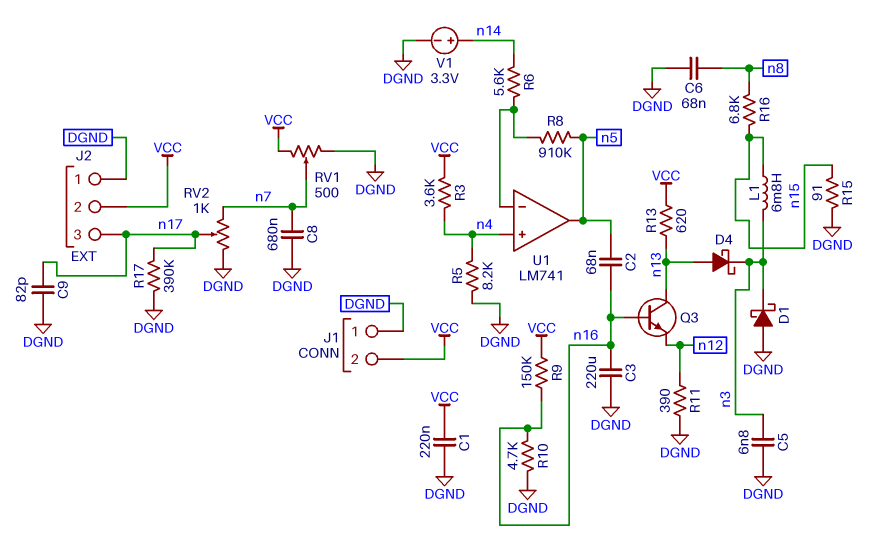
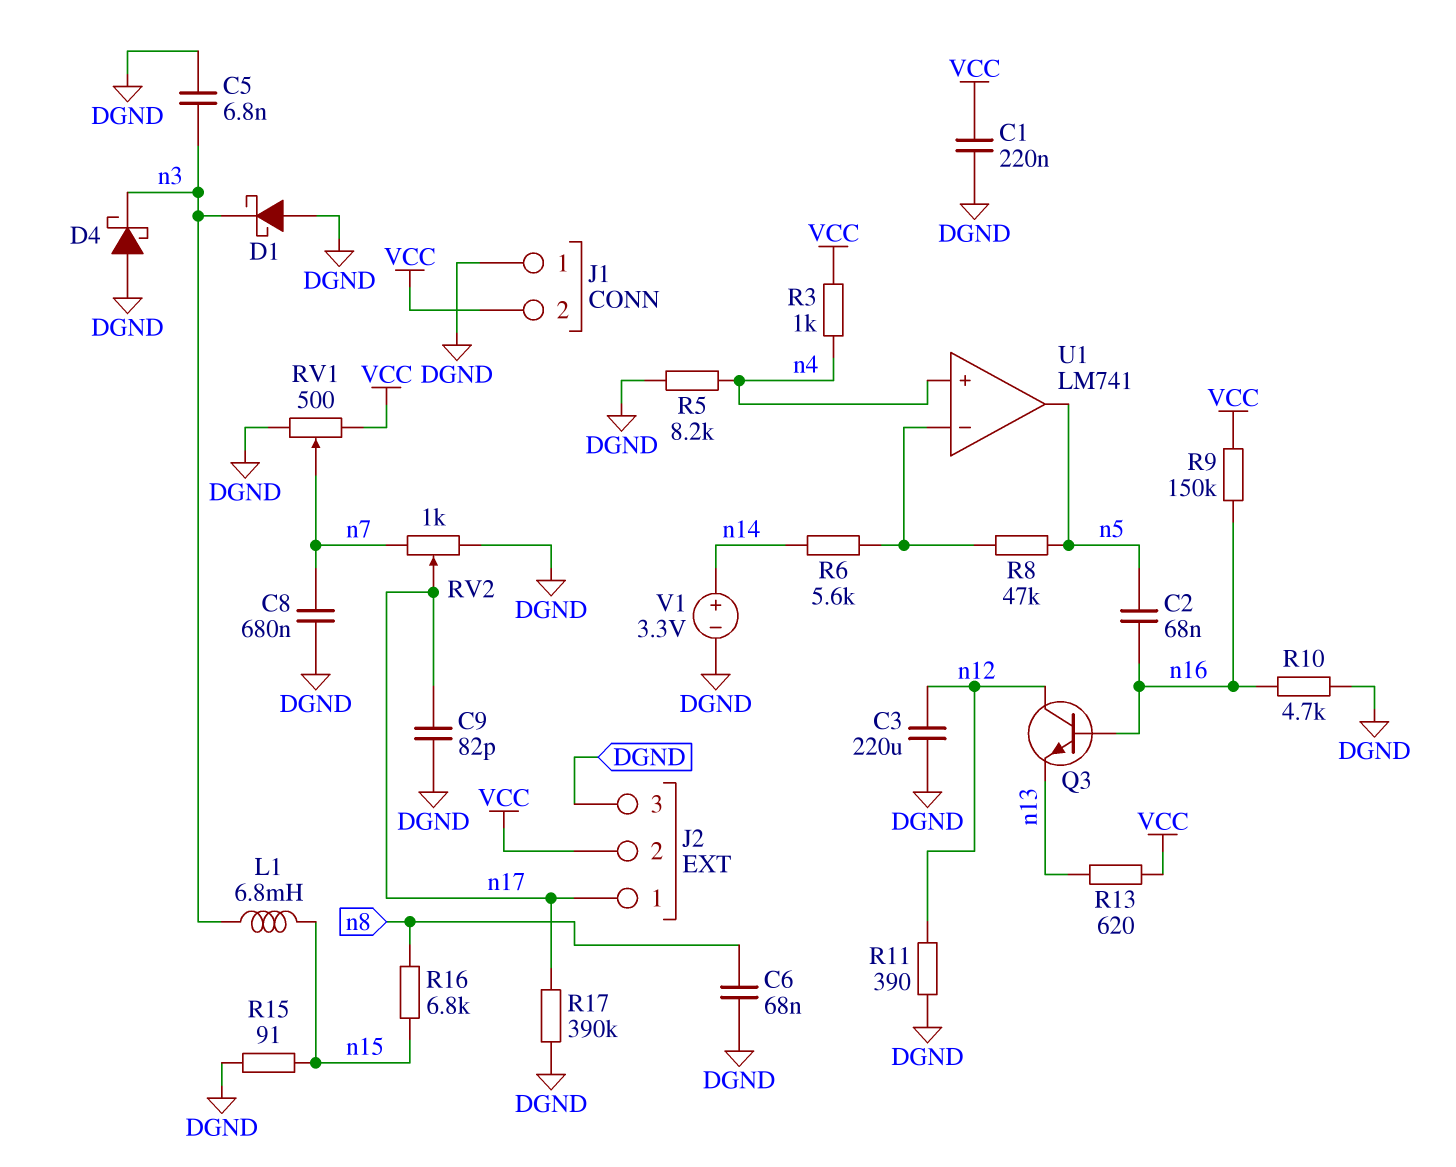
C3: 220uF (DGND, n16) -> 220uF (DGND, n12)
D4: schottky (A n13, K n3) -> schottky (A DGND, K n3)
J2 pin 1: DGND -> n17
J2 pin 3: n17 -> DGND
Q3: NPN (B n16, C n13, E n12) -> NPN (B n16, C n12, E n13)
R3: 3.6k (VCC, n4) -> 1k (VCC, n4)
R8: 910k (U1/in-, n5) -> 47k (U1/in-, n5)

